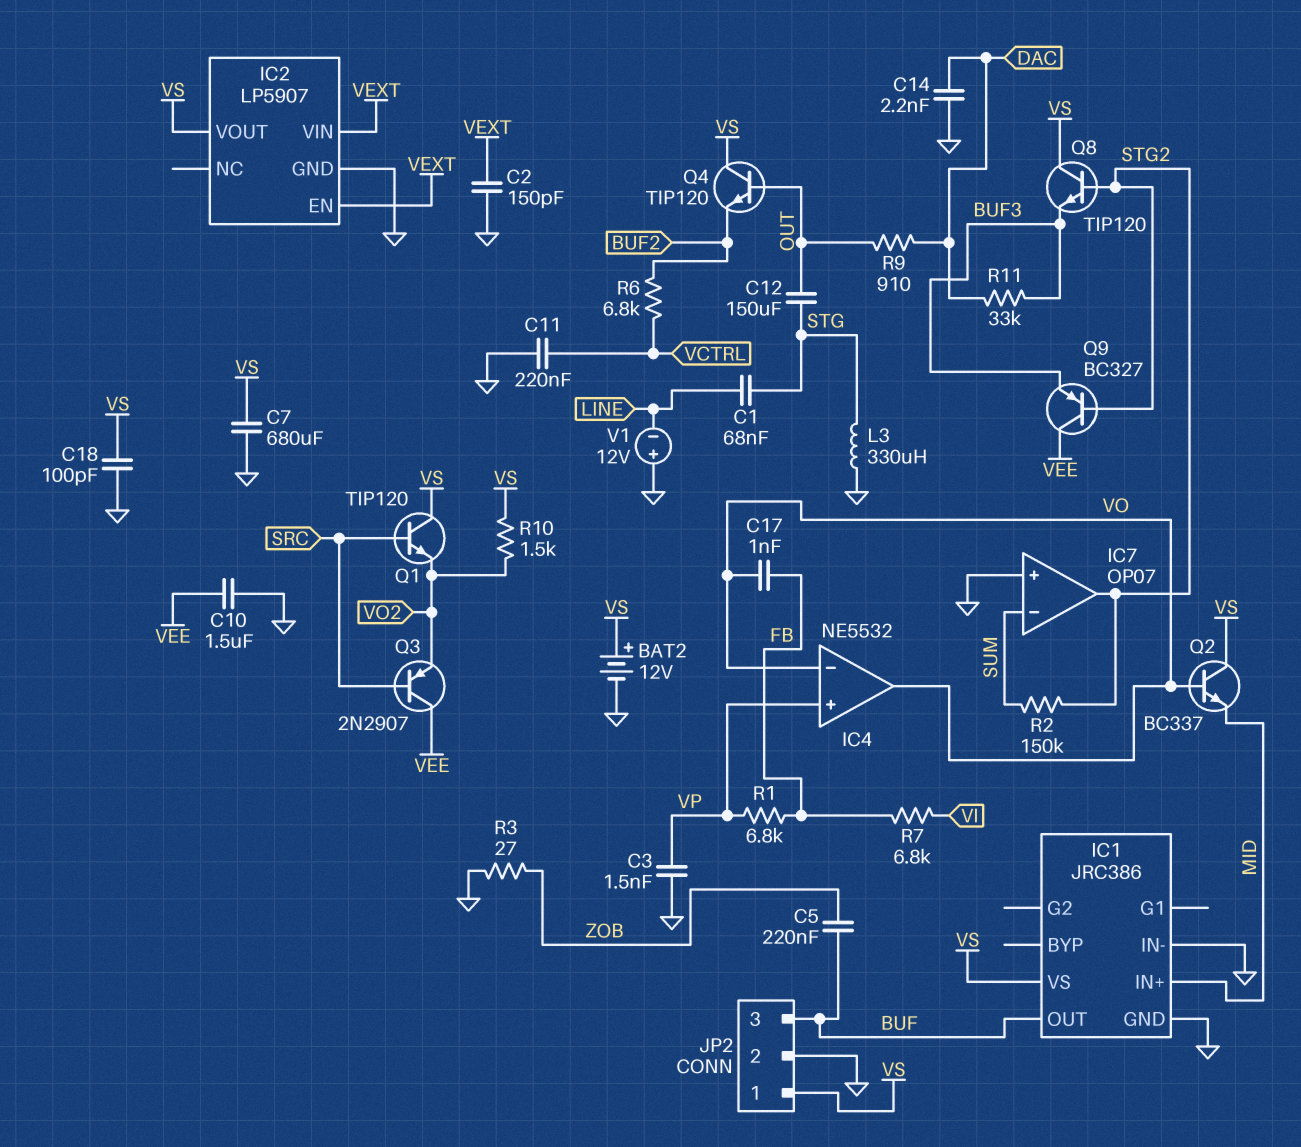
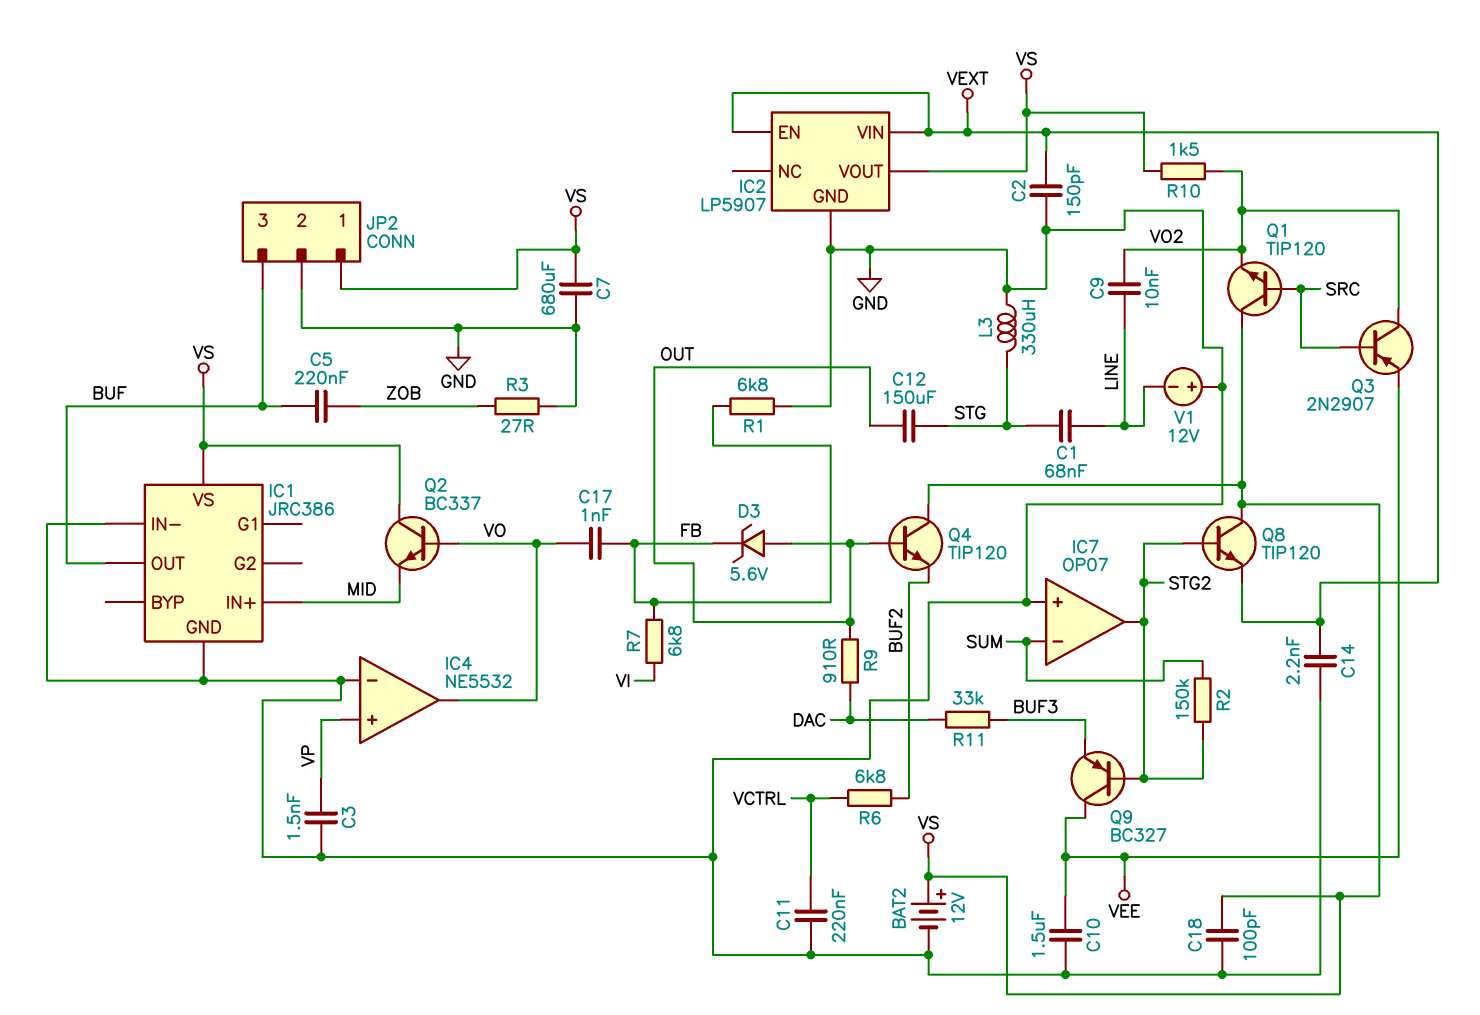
C9: none -> 10nF (LINE, VO2)
C14: 2.2nF (DAC, GND) -> 2.2nF (GND, VEXT)
D3: none -> zener 5.6V (A OUT, K FB)
IC4 pin in-: VO -> GND
Q3: PNP 2N2907 (B SRC, C VEE, E VO2) -> PNP 2N2907 (B SRC, C VO2, E VEE)
Q8: NPN TIP120 (B STG2, C VS, E BUF3) -> NPN TIP120 (B STG2, C VS, E VEXT)
R1: 6.8k (FB, VP) -> 6.8k (FB, GND)

